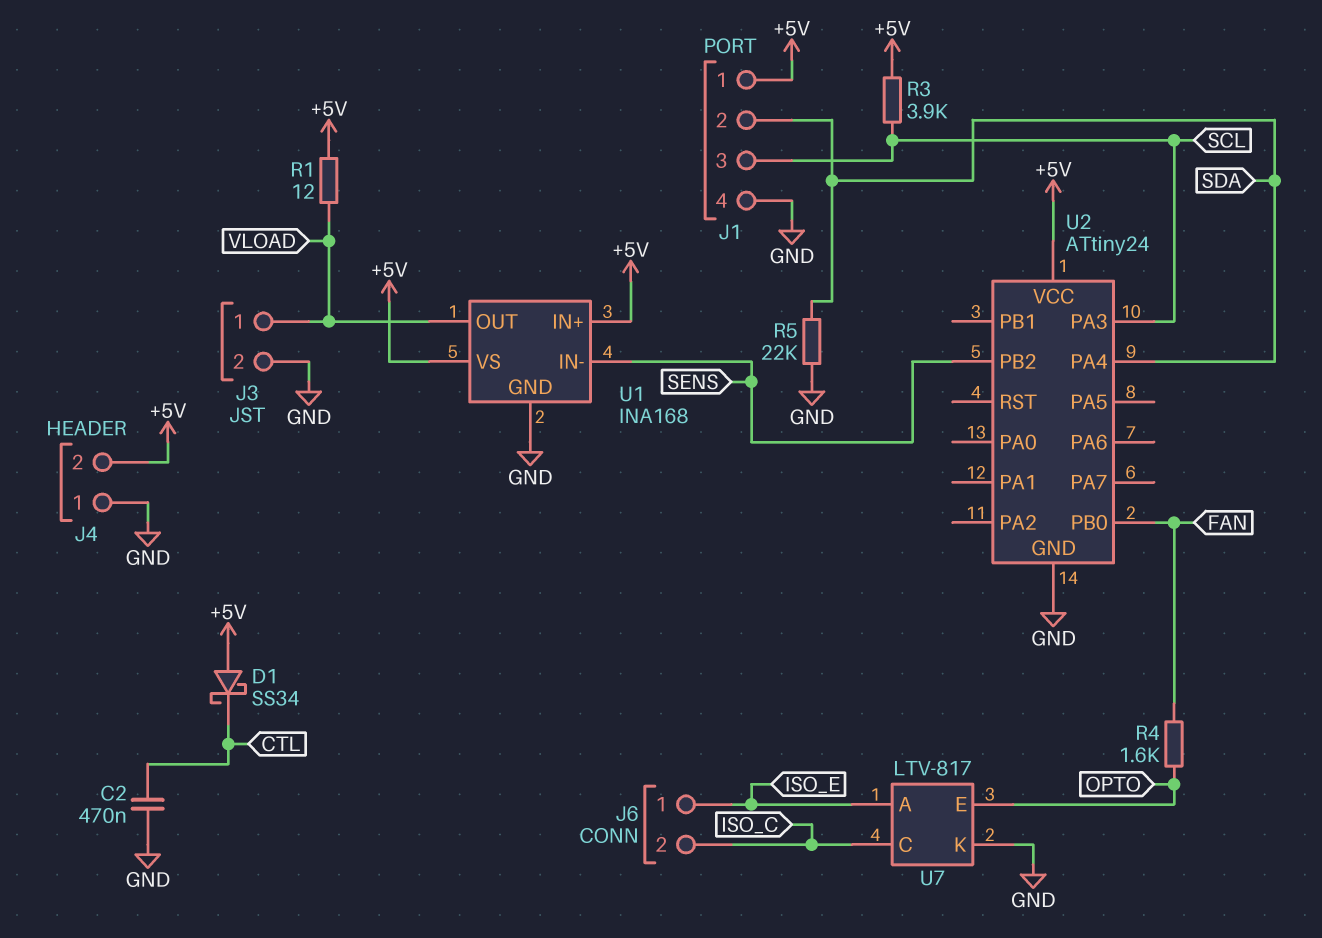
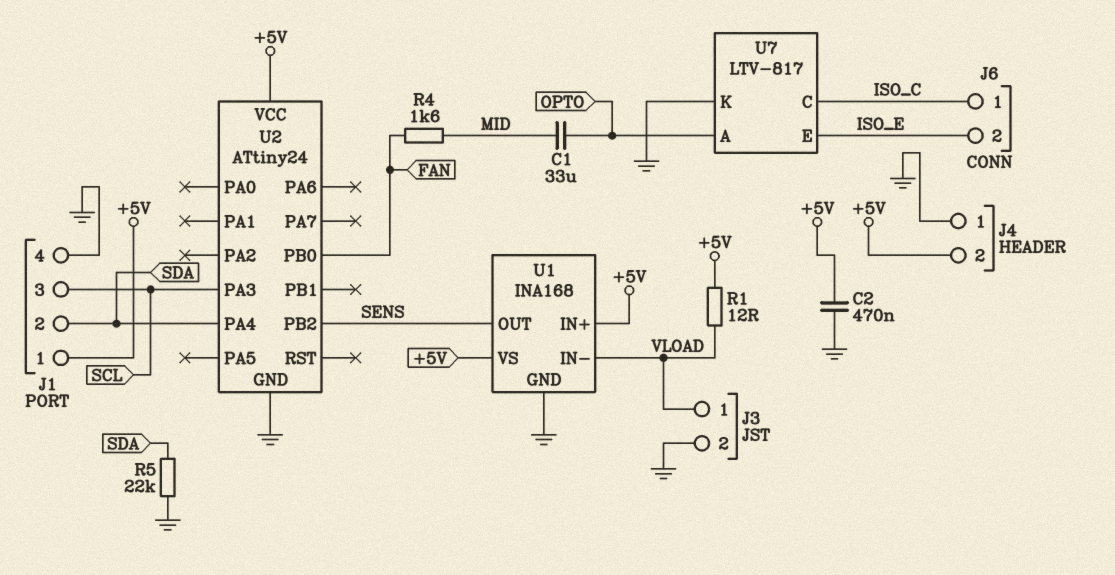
C1: none -> 33uF (MID, OPTO)
C2: 470nF (CTL, GND) -> 470nF (+5V, GND)
D1: schottky SS34 (A +5V, K CTL) -> none
J6 pin 1: ISO_E -> ISO_C
J6 pin 2: ISO_C -> ISO_E
R3: 3.9k (+5V, SCL) -> none
R4: 1.6k (FAN, OPTO) -> 1.6k (FAN, MID)
U1 pin IN-: SENS -> VLOAD
U1 pin OUT: VLOAD -> SENS
U7 pin A: ISO_E -> OPTO
U7 pin E: OPTO -> ISO_E

